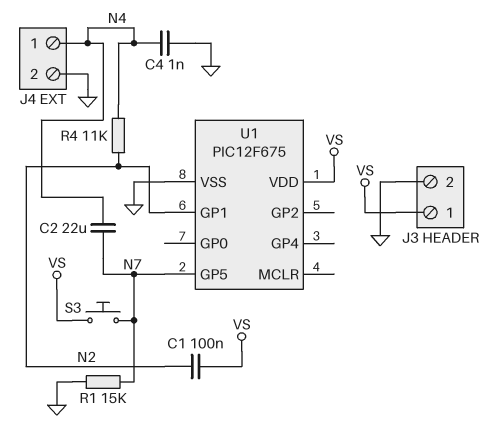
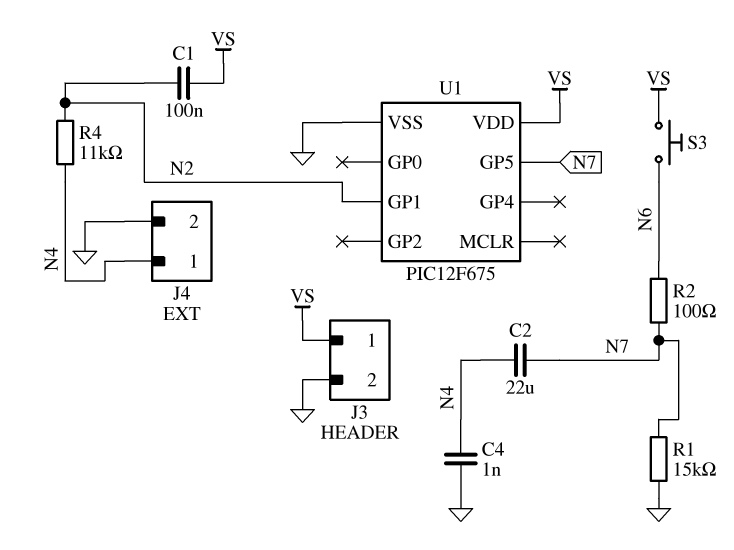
R2: none -> 100 (N6, N7)
S3: button (N7, VS) -> button (N6, VS)

